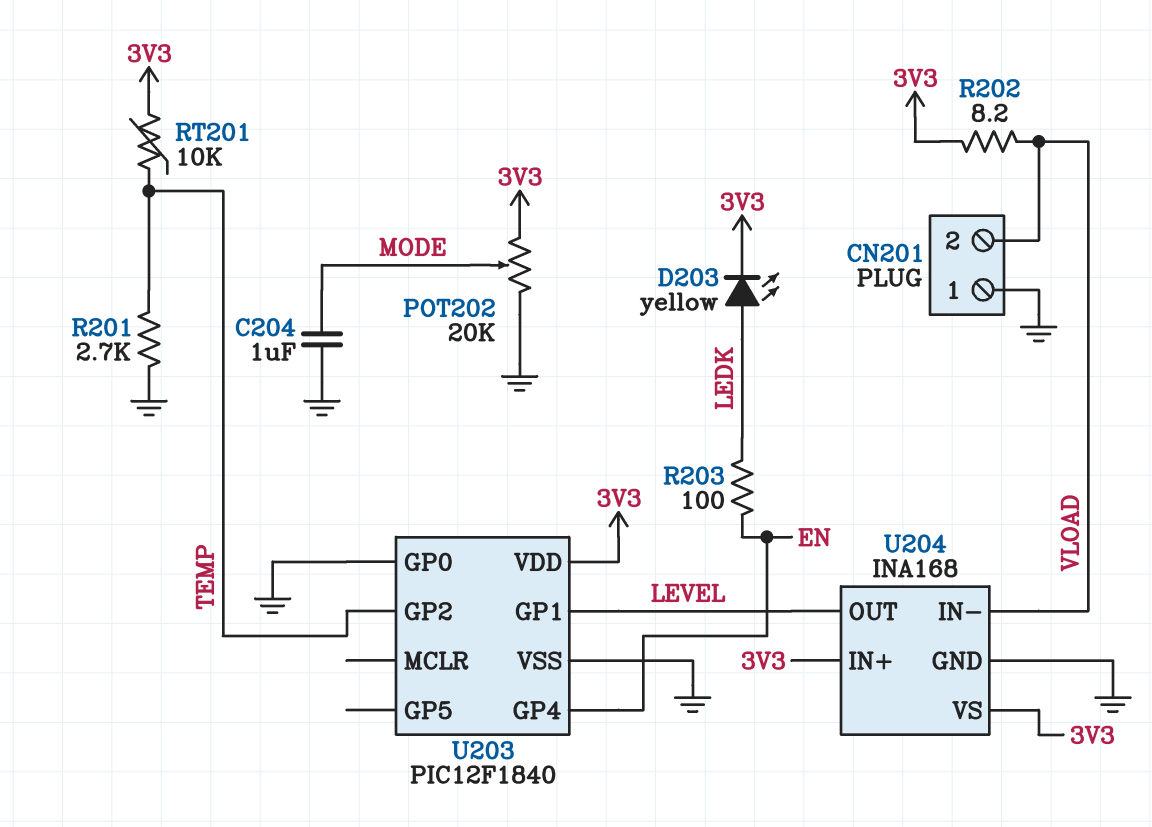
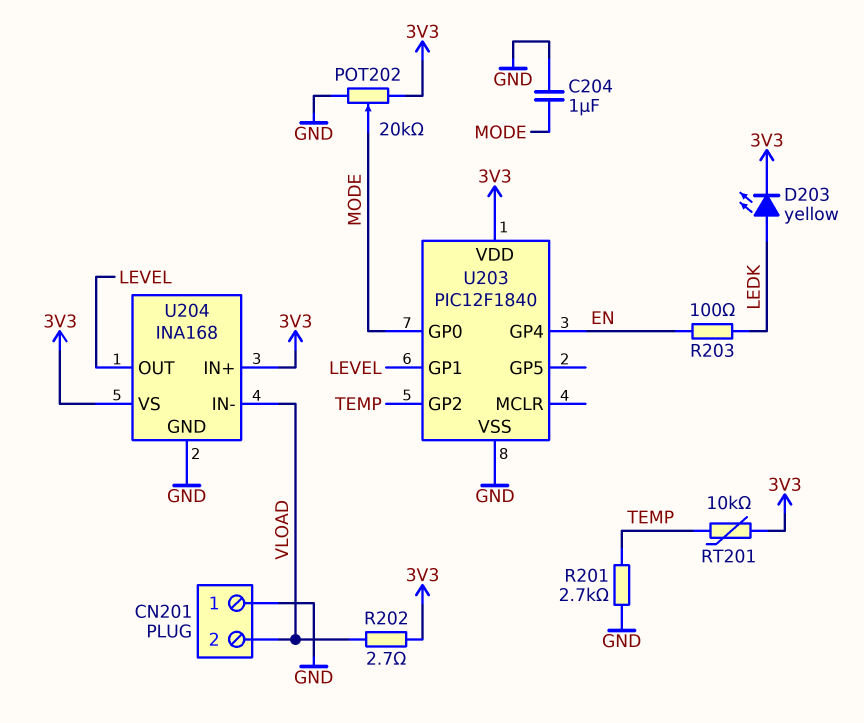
R202: 8.2 (3V3, VLOAD) -> 2.7 (3V3, VLOAD)
U203 pin GP0: GND -> MODE

